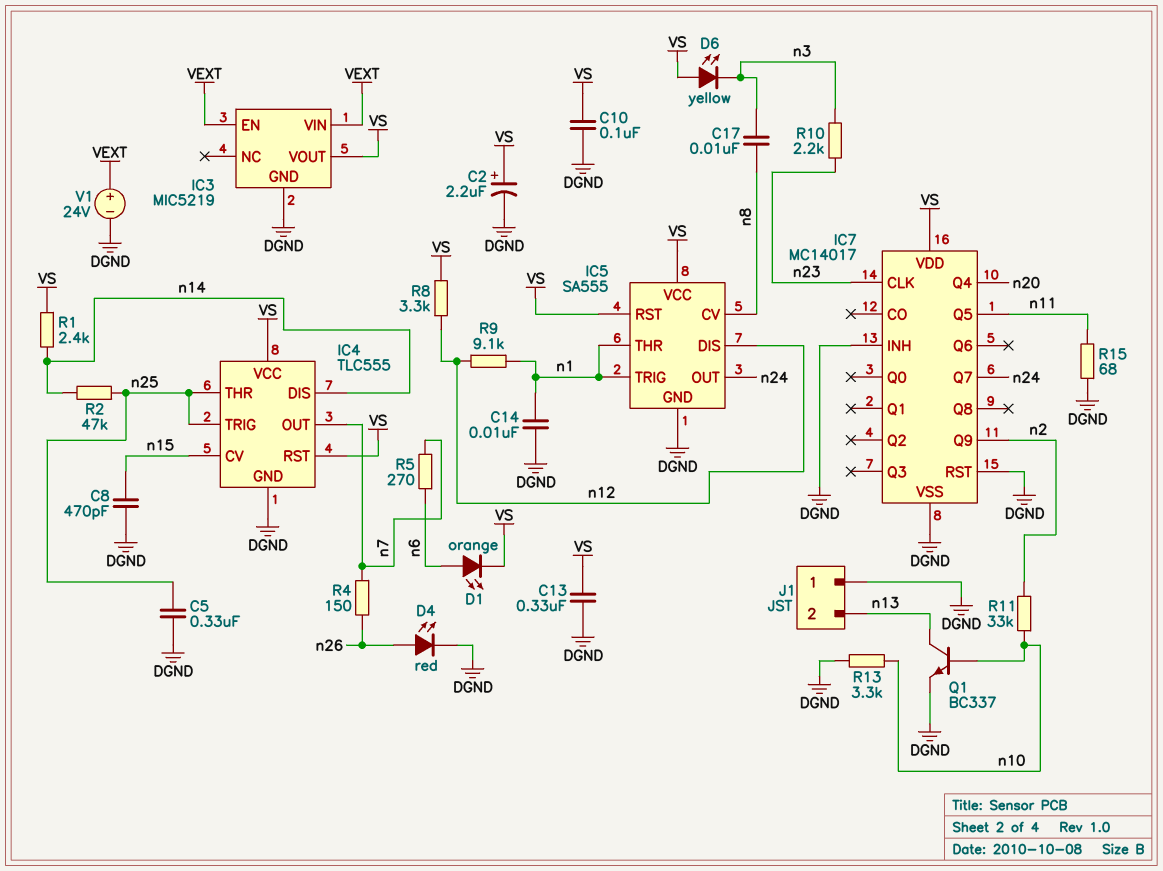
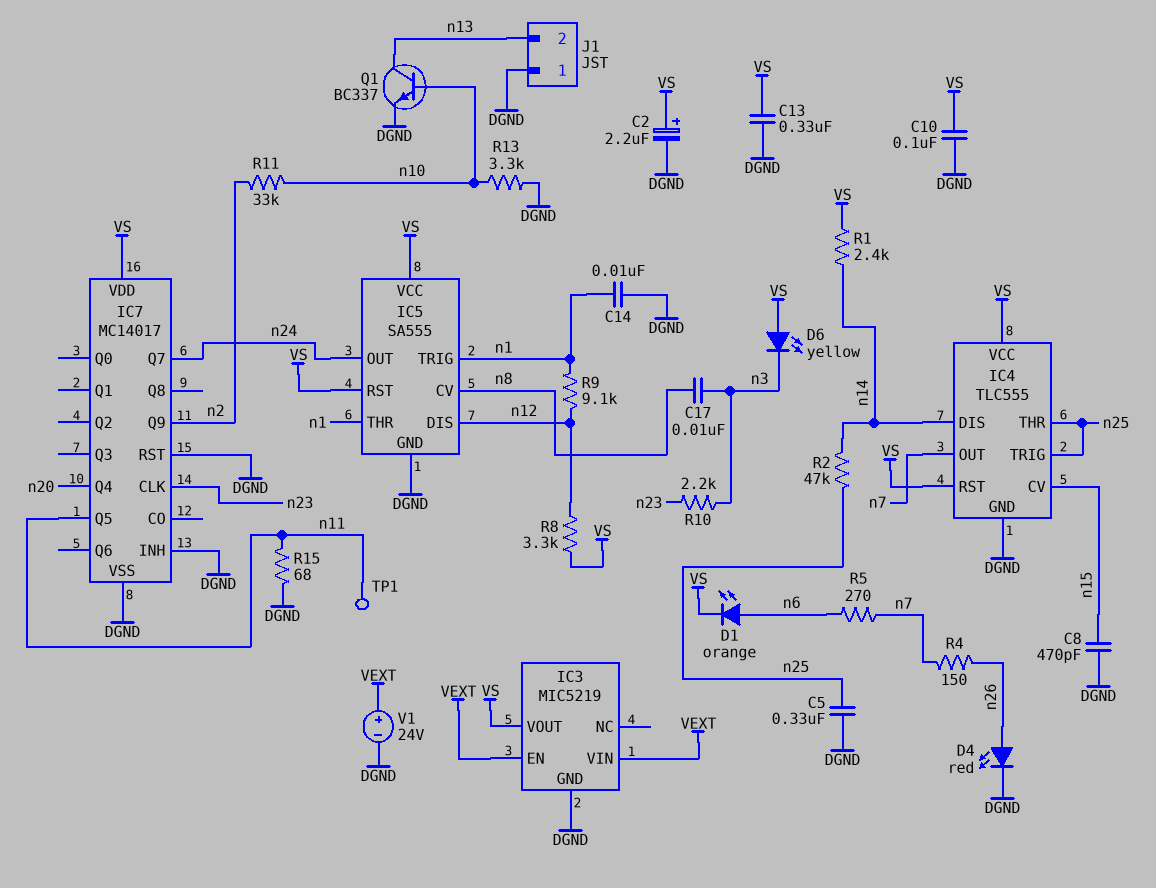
TP1: none -> test point (n11)

